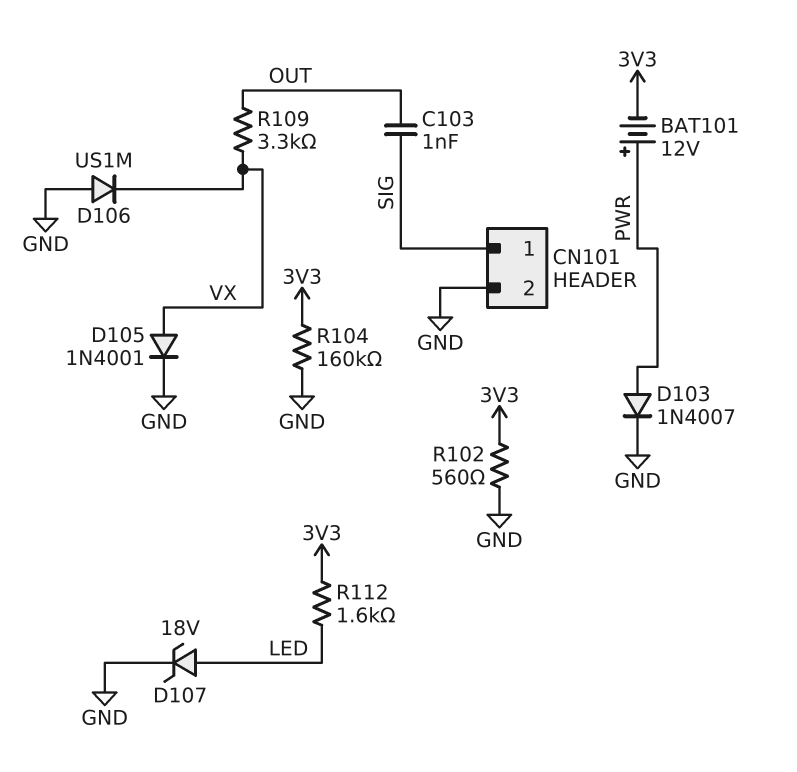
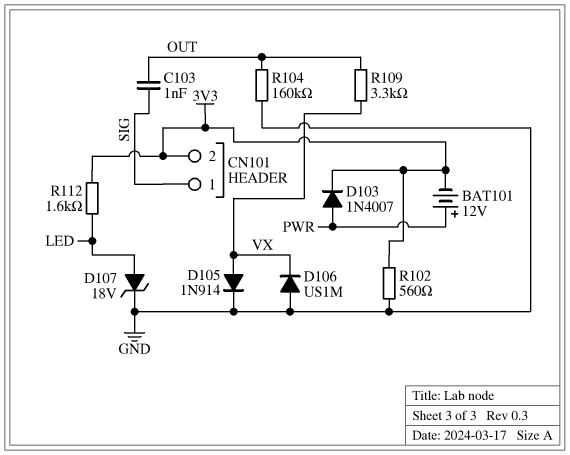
CN101 pin 2: GND -> 3V3
D103: diode 1N4007 (A PWR, K GND) -> diode 1N4007 (A PWR, K 3V3)
D105: diode 1N4001 (A VX, K GND) -> diode 1N914 (A VX, K GND)
R104: 160k (3V3, GND) -> 160k (GND, OUT)

